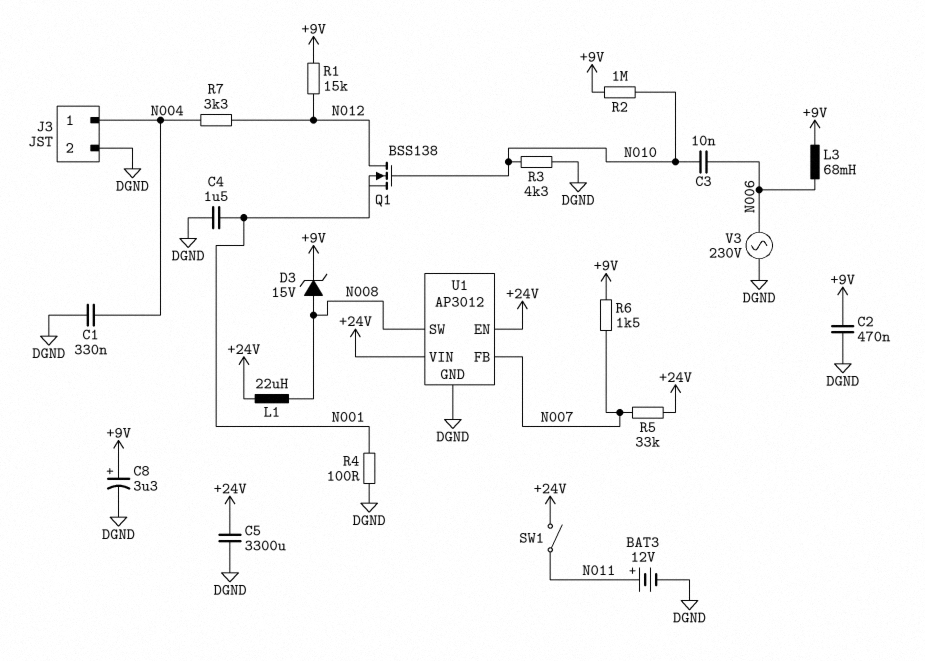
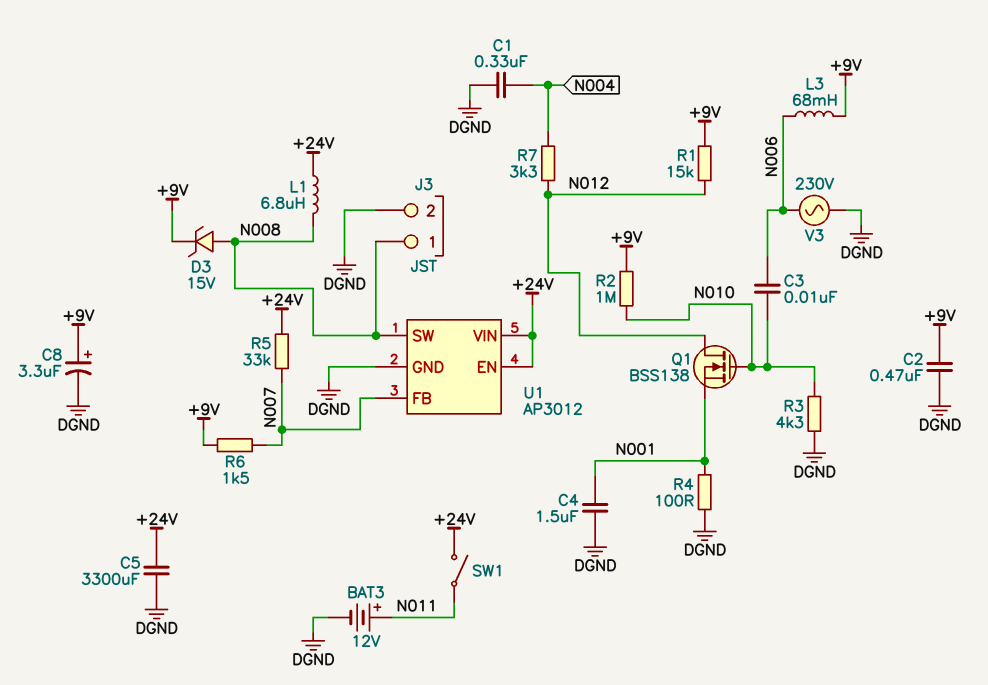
J3 pin 1: N004 -> N008
L1: 22uH (+24V, N008) -> 6.8uH (+24V, N008)

